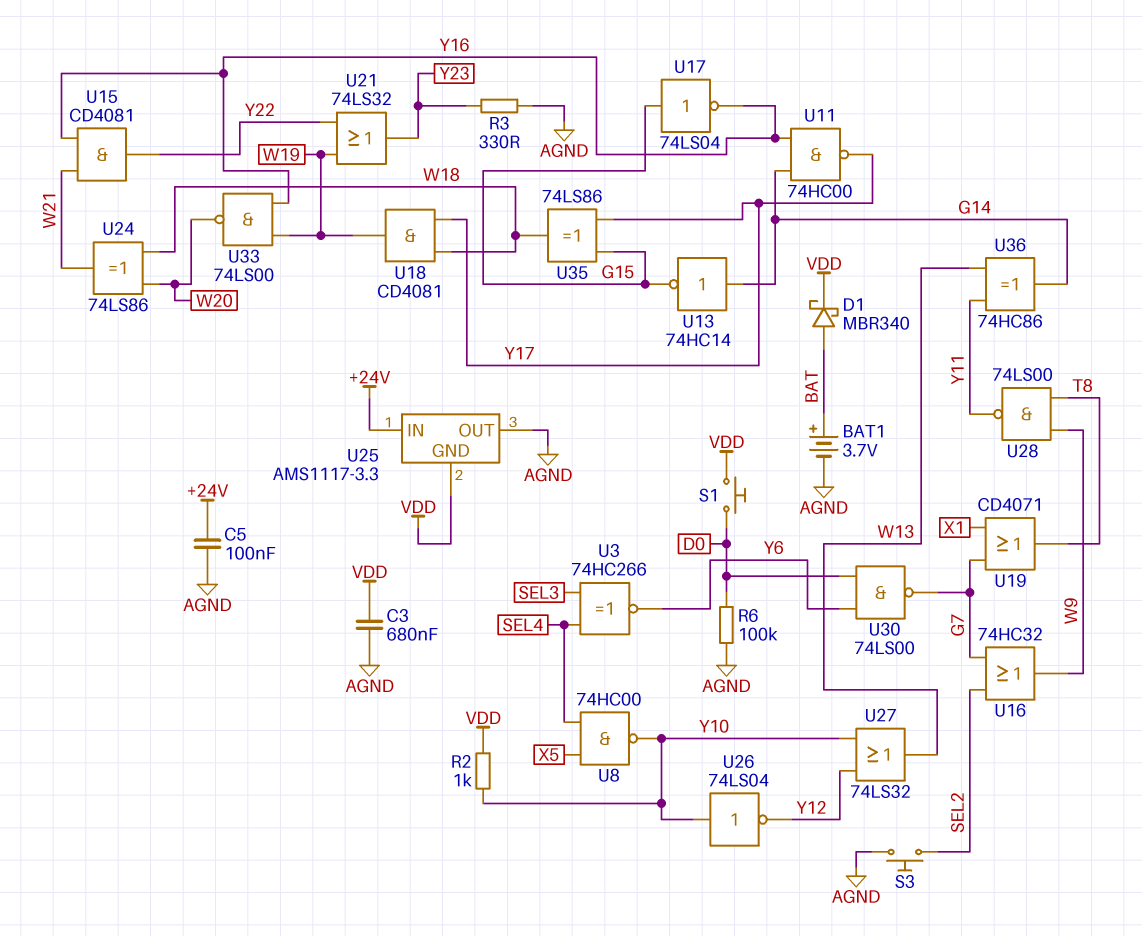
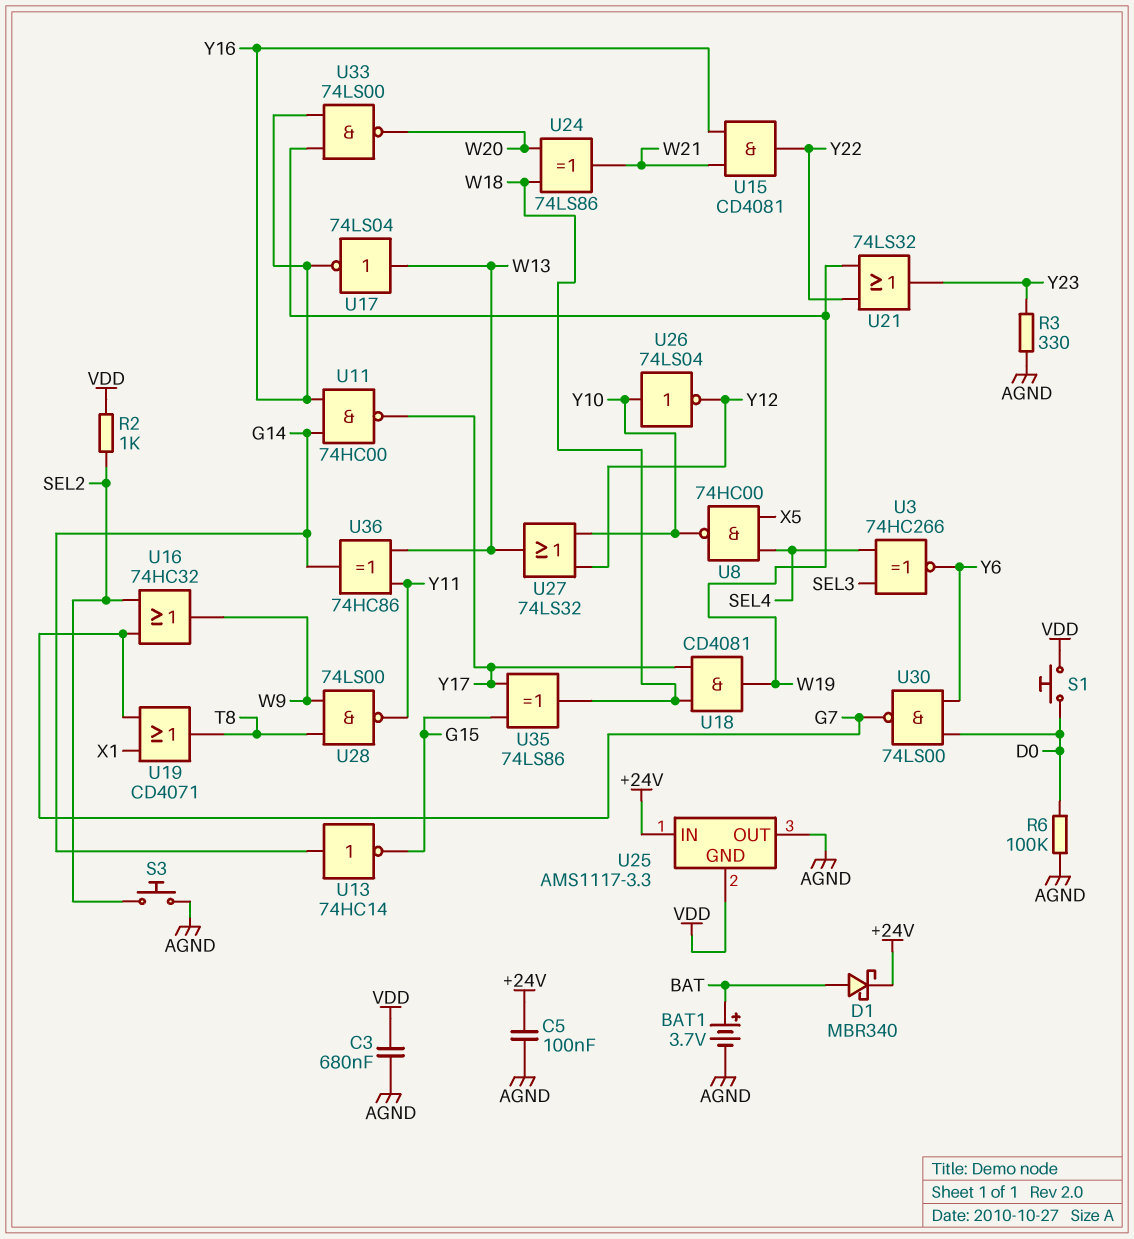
D1: schottky MBR340 (A BAT, K VDD) -> schottky MBR340 (A BAT, K +24V)
R2: 1k (VDD, Y10) -> 1k (SEL2, VDD)
U17: NOT 74LS04 (in G15, out Y16) -> NOT 74LS04 (in W13, out Y16)

